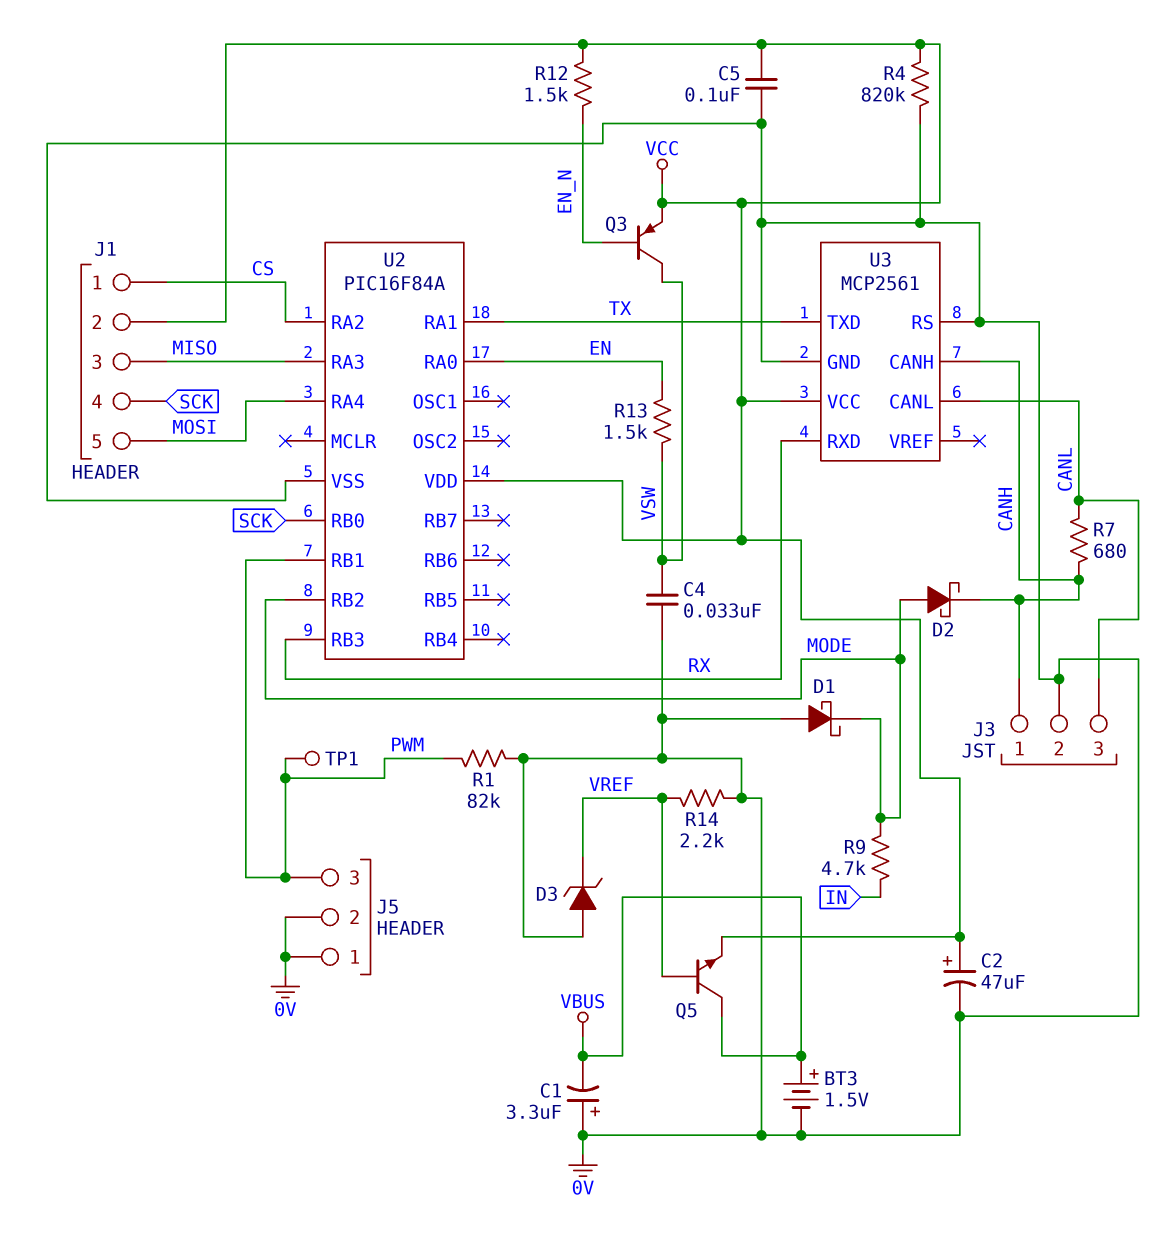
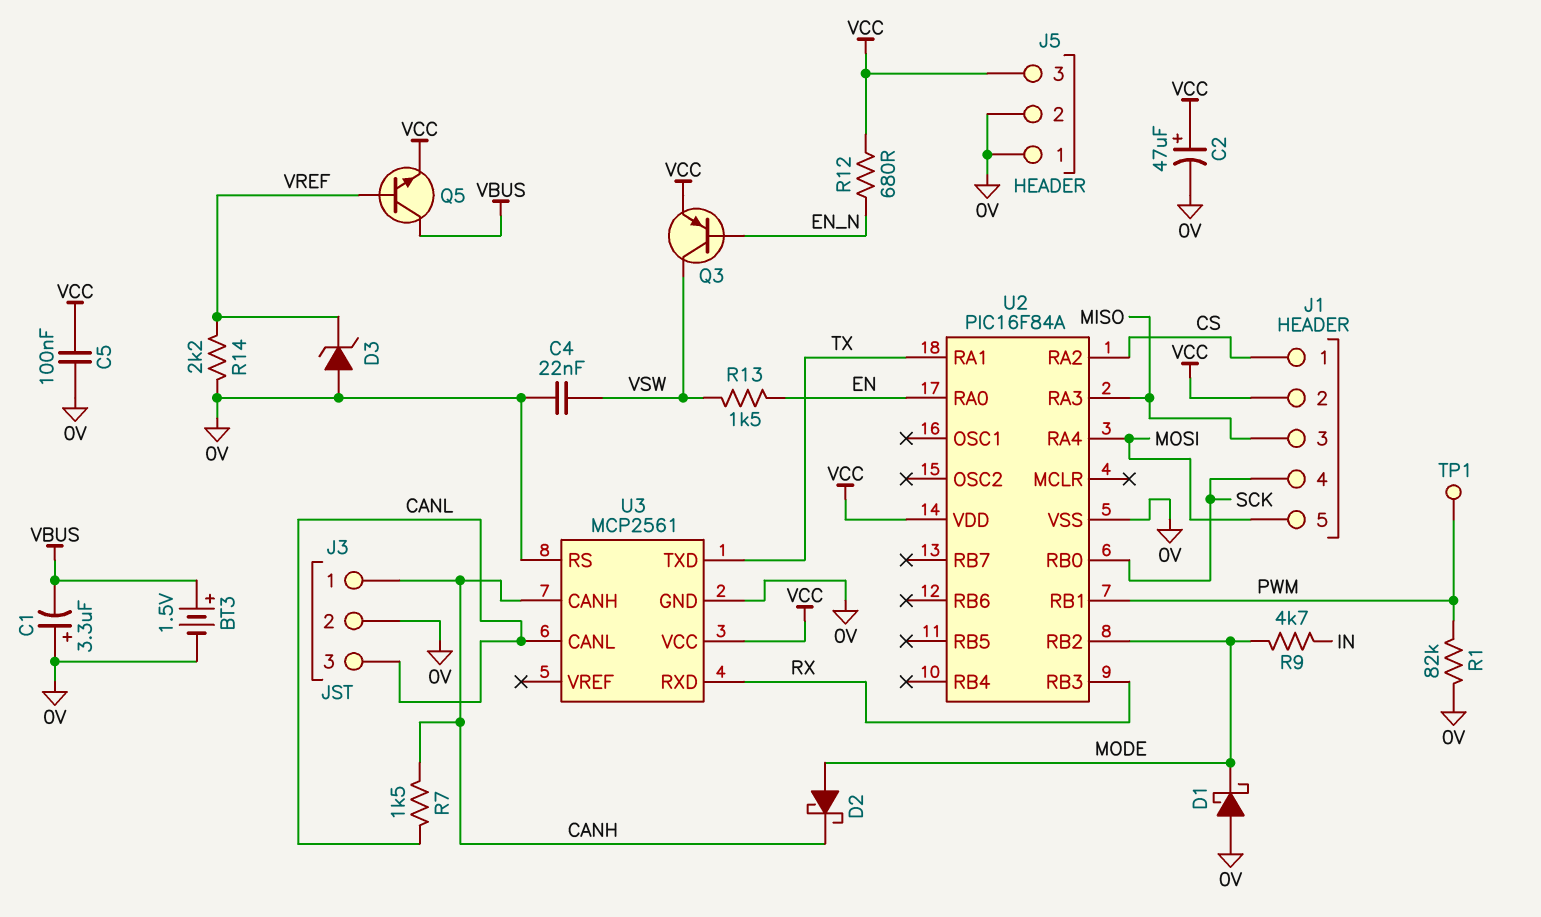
C4: 33nF (0V, VSW) -> 22nF (0V, VSW)
J5 pin 3: PWM -> VCC
R4: 820k (0V, VCC) -> none
R7: 680 (CANH, CANL) -> 1.5k (CANH, CANL)
R12: 1.5k (EN_N, VCC) -> 680 (EN_N, VCC)

